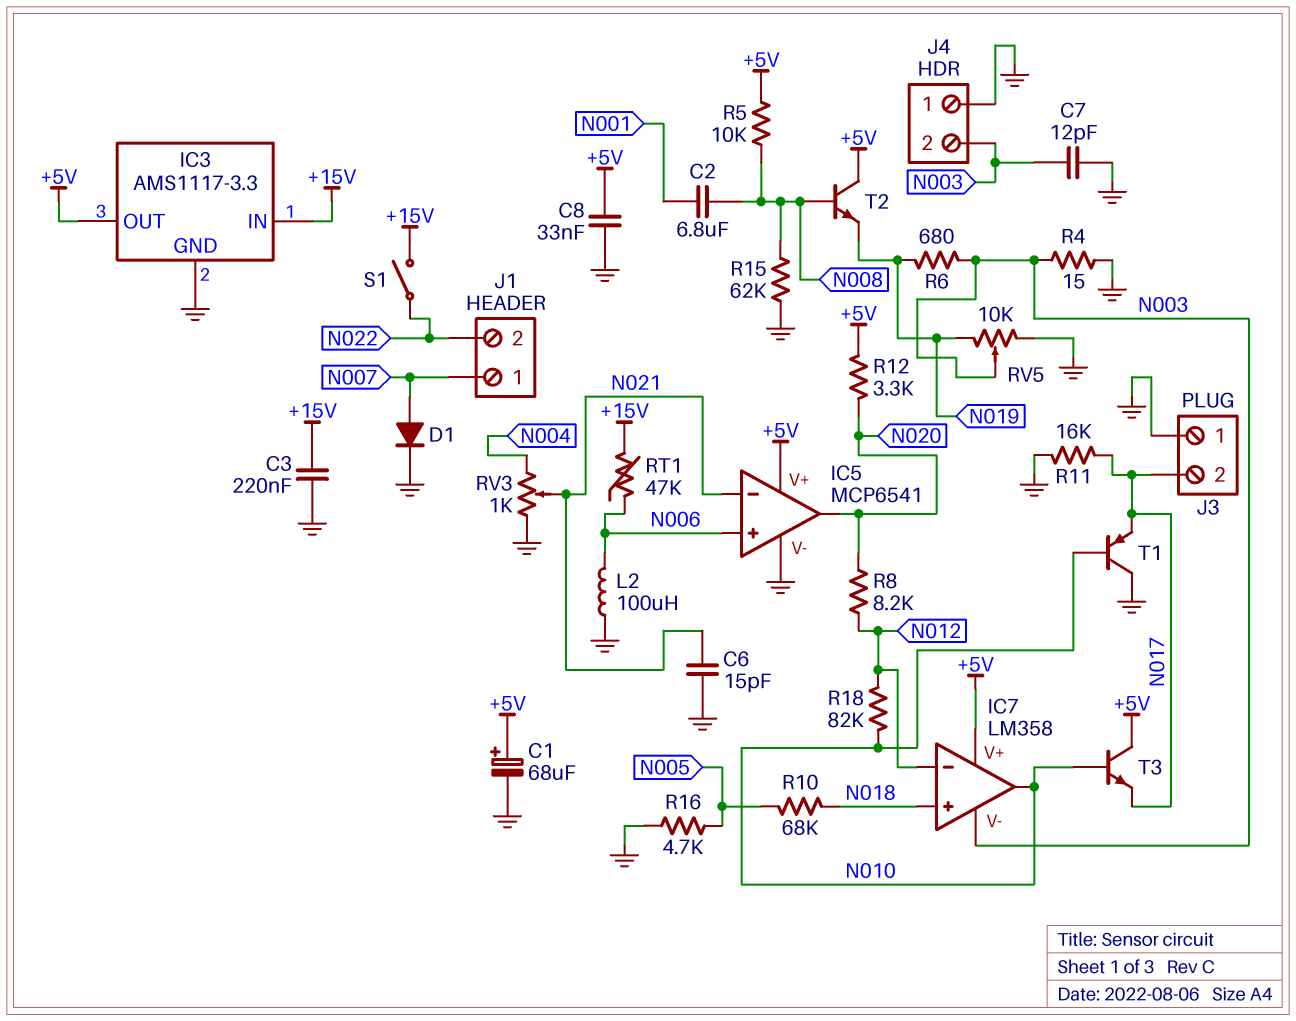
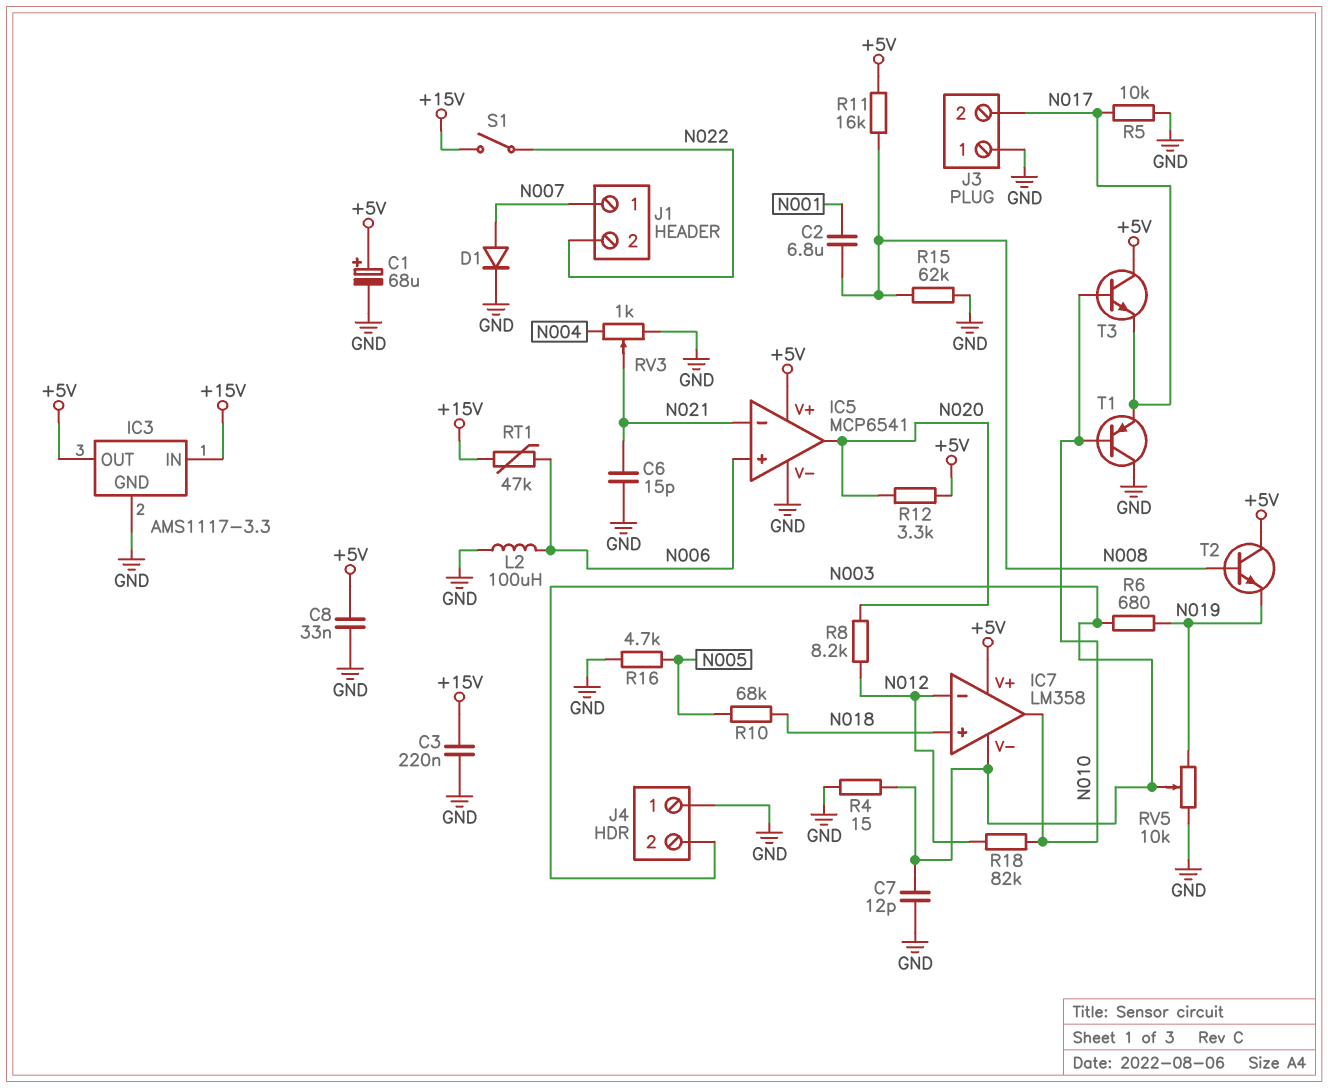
R5: 10k (+5V, N008) -> 10k (GND, N017)
R11: 16k (GND, N017) -> 16k (+5V, N008)

